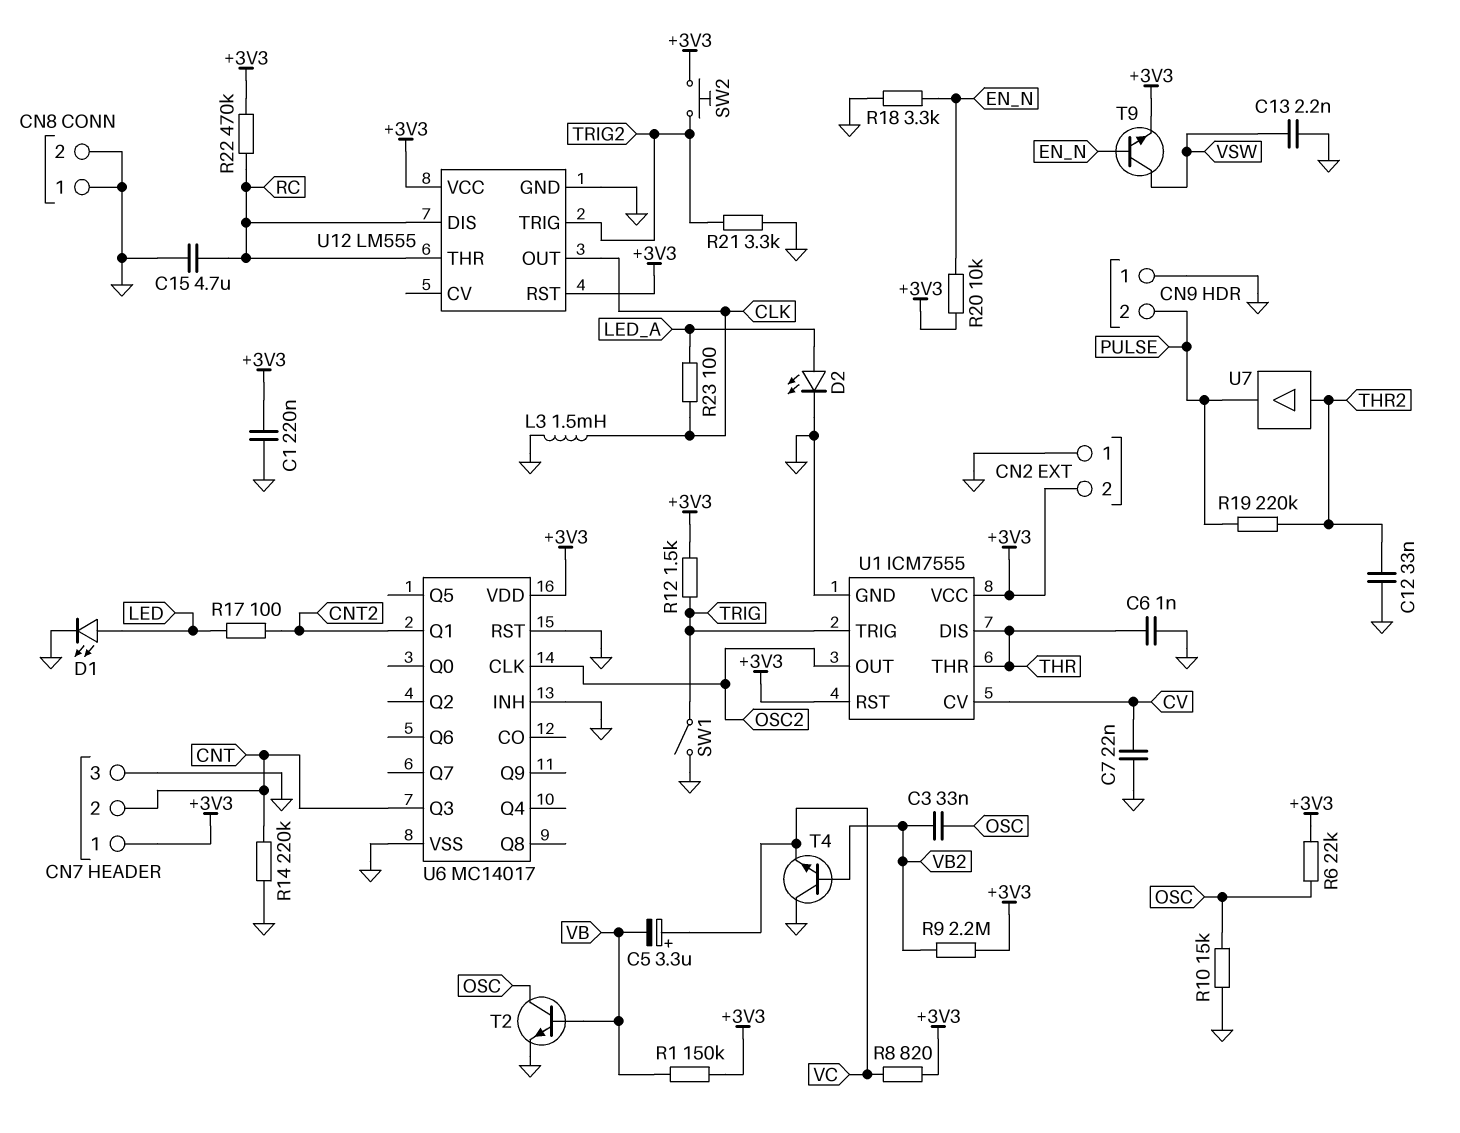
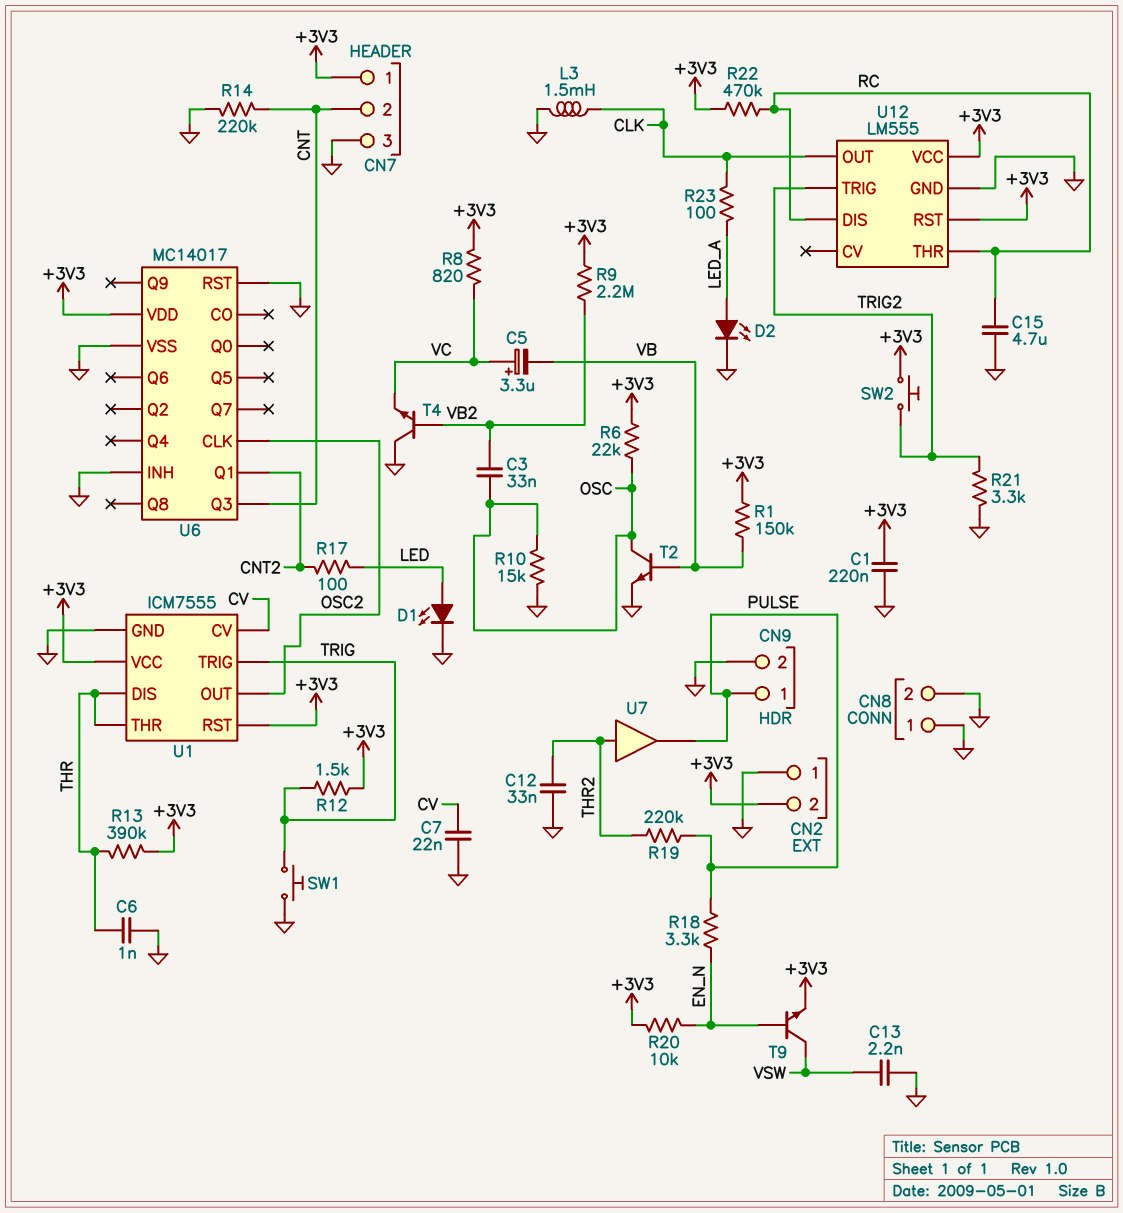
CN9 pin 1: GND -> PULSE
CN9 pin 2: PULSE -> GND
R13: none -> 390k (+3V3, THR)
R18: 3.3k (EN_N, GND) -> 3.3k (EN_N, PULSE)
SW1: switch (GND, TRIG) -> button (GND, TRIG)

